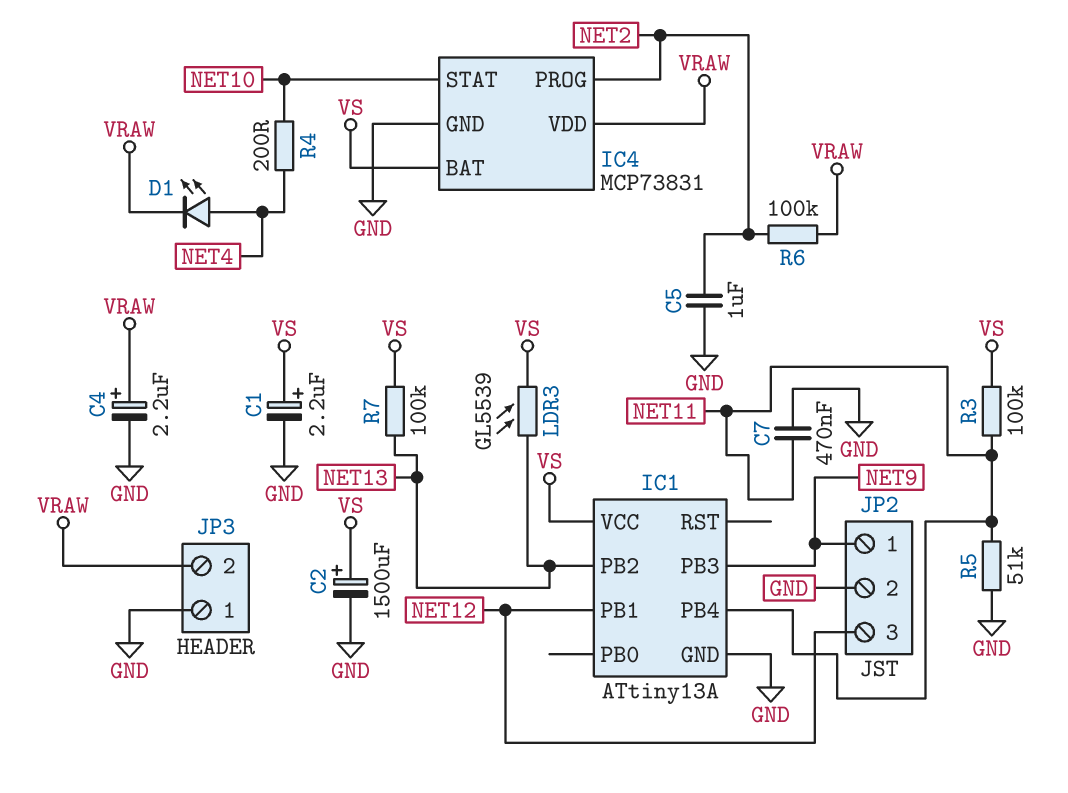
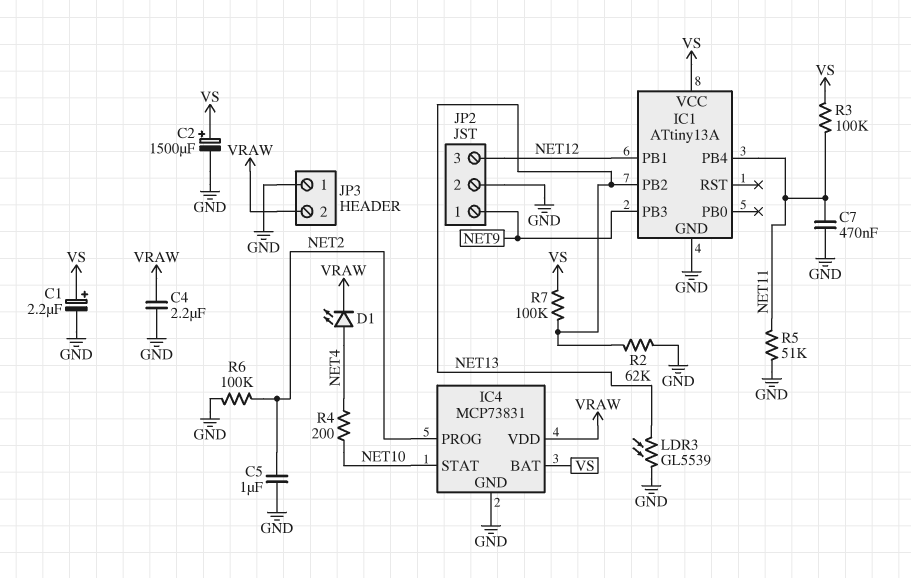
C4: 2.2uF (plus VRAW, minus GND) -> 2.2uF (GND, VRAW)
LDR3: GL5539 (NET13, VS) -> GL5539 (GND, NET13)
R2: none -> 62k (GND, NET13)
R6: 100k (NET2, VRAW) -> 100k (GND, NET2)

